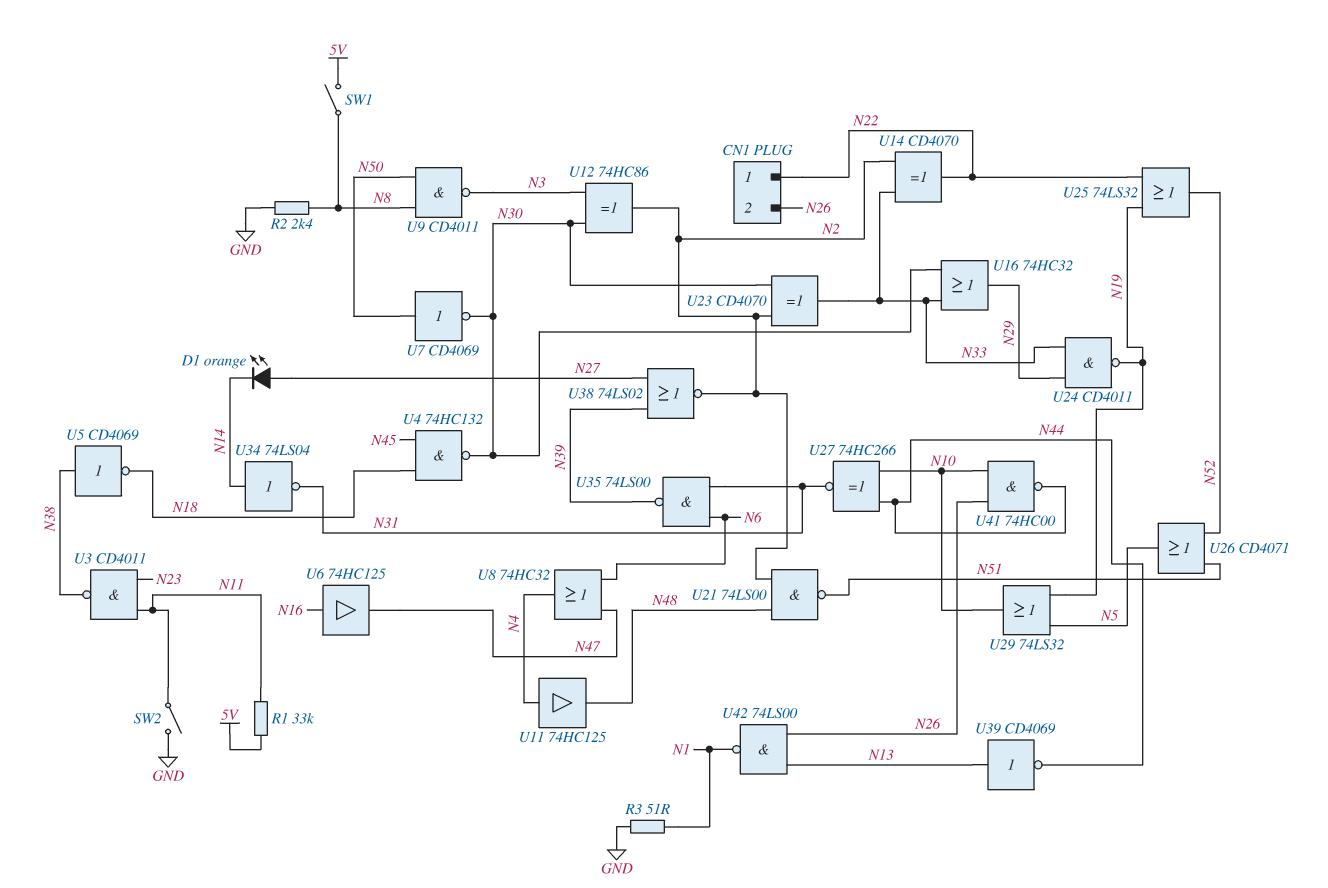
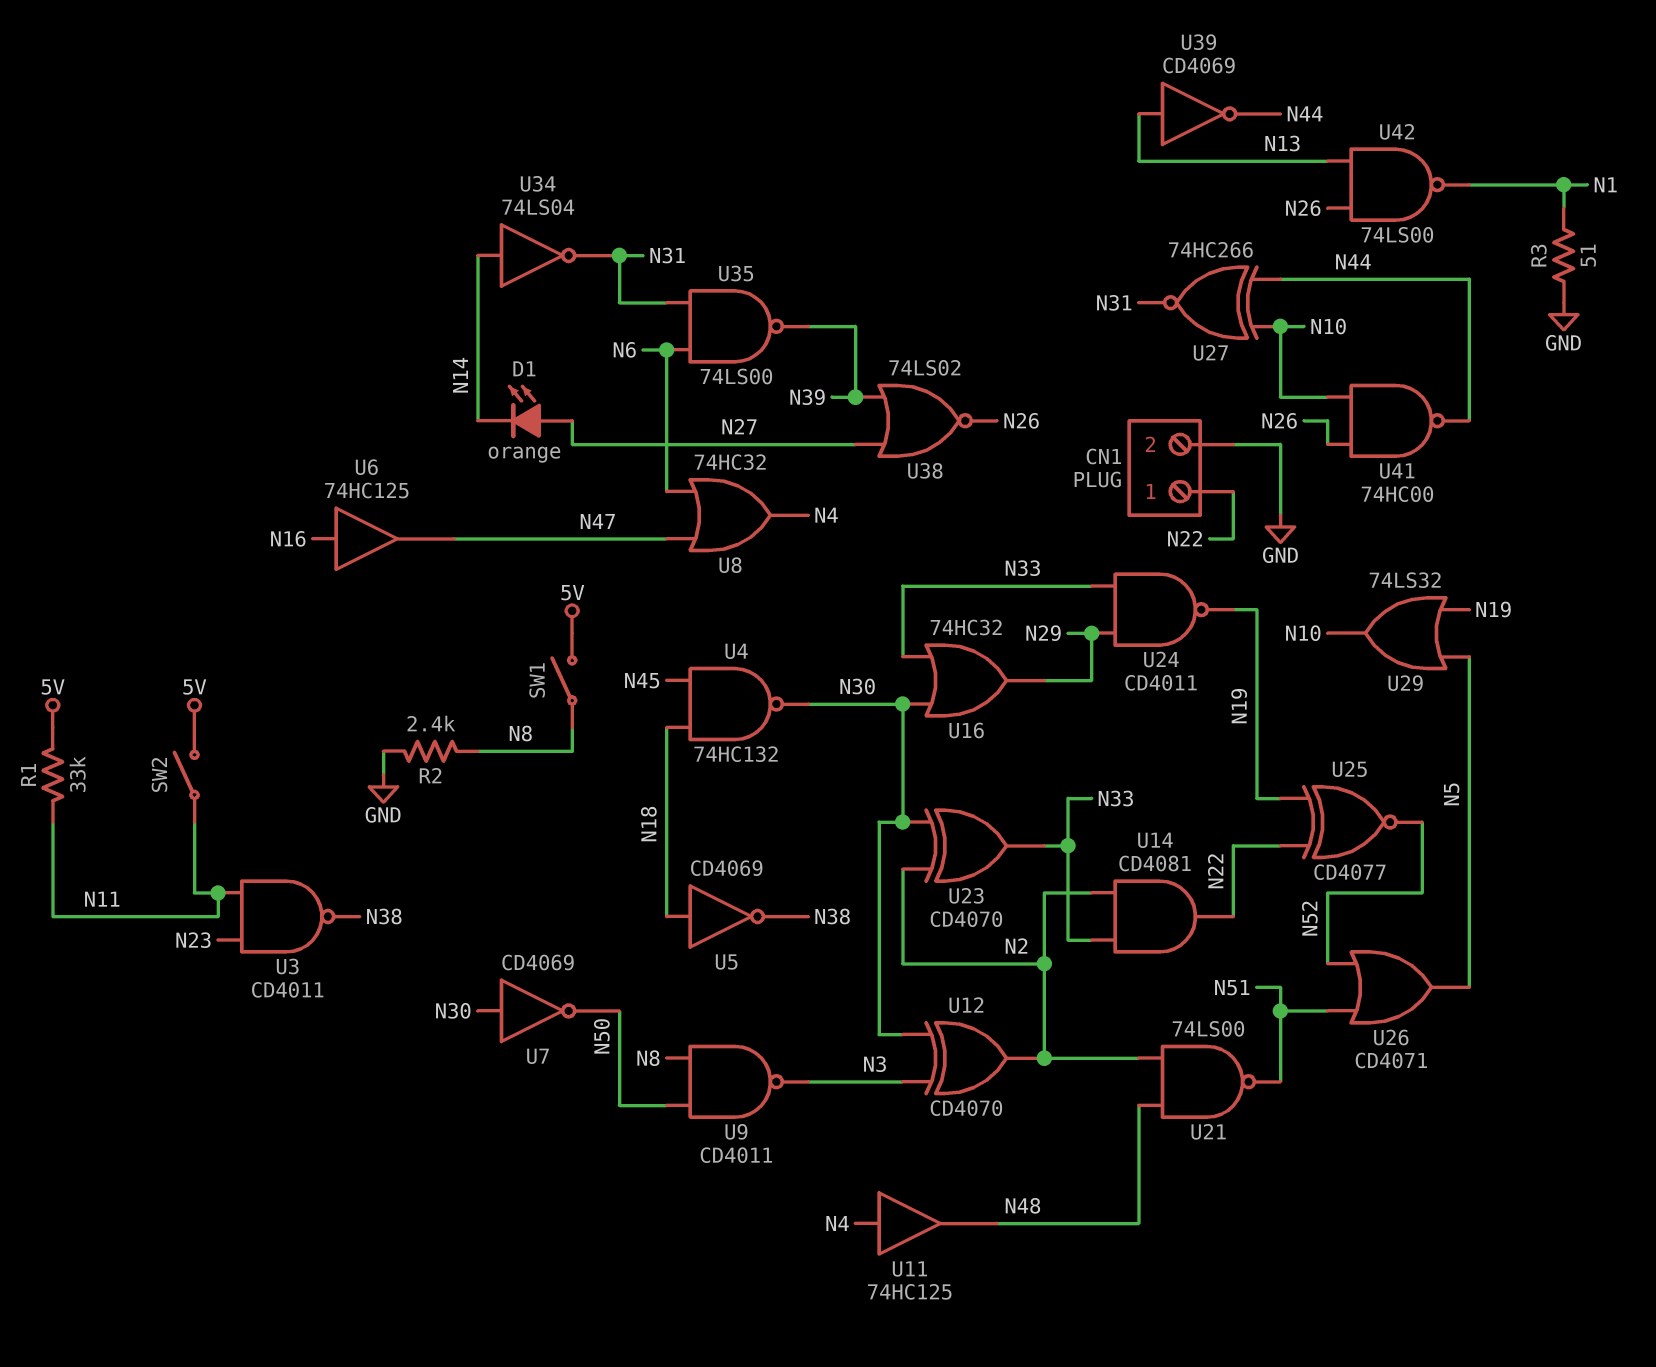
CN1 pin 2: N26 -> GND
SW2: switch (GND, N11) -> switch (5V, N11)
U5: NOT CD4069 (in N38, out N18) -> NOT CD4069 (in N18, out N38)
U7: NOT CD4069 (in N50, out N30) -> NOT CD4069 (in N30, out N50)
U12: XOR 74HC86 (in N3, in N30, out N2) -> XOR CD4070 (in N3, in N30, out N2)
U14: XOR CD4070 (in N2, in N33, out N22) -> AND CD4081 (in N2, in N33, out N22)
U25: OR 74LS32 (in N19, in N22, out N52) -> XNOR CD4077 (in N19, in N22, out N52)
U38: NOR 74LS02 (in N27, in N39, out N2) -> NOR 74LS02 (in N27, in N39, out N26)

